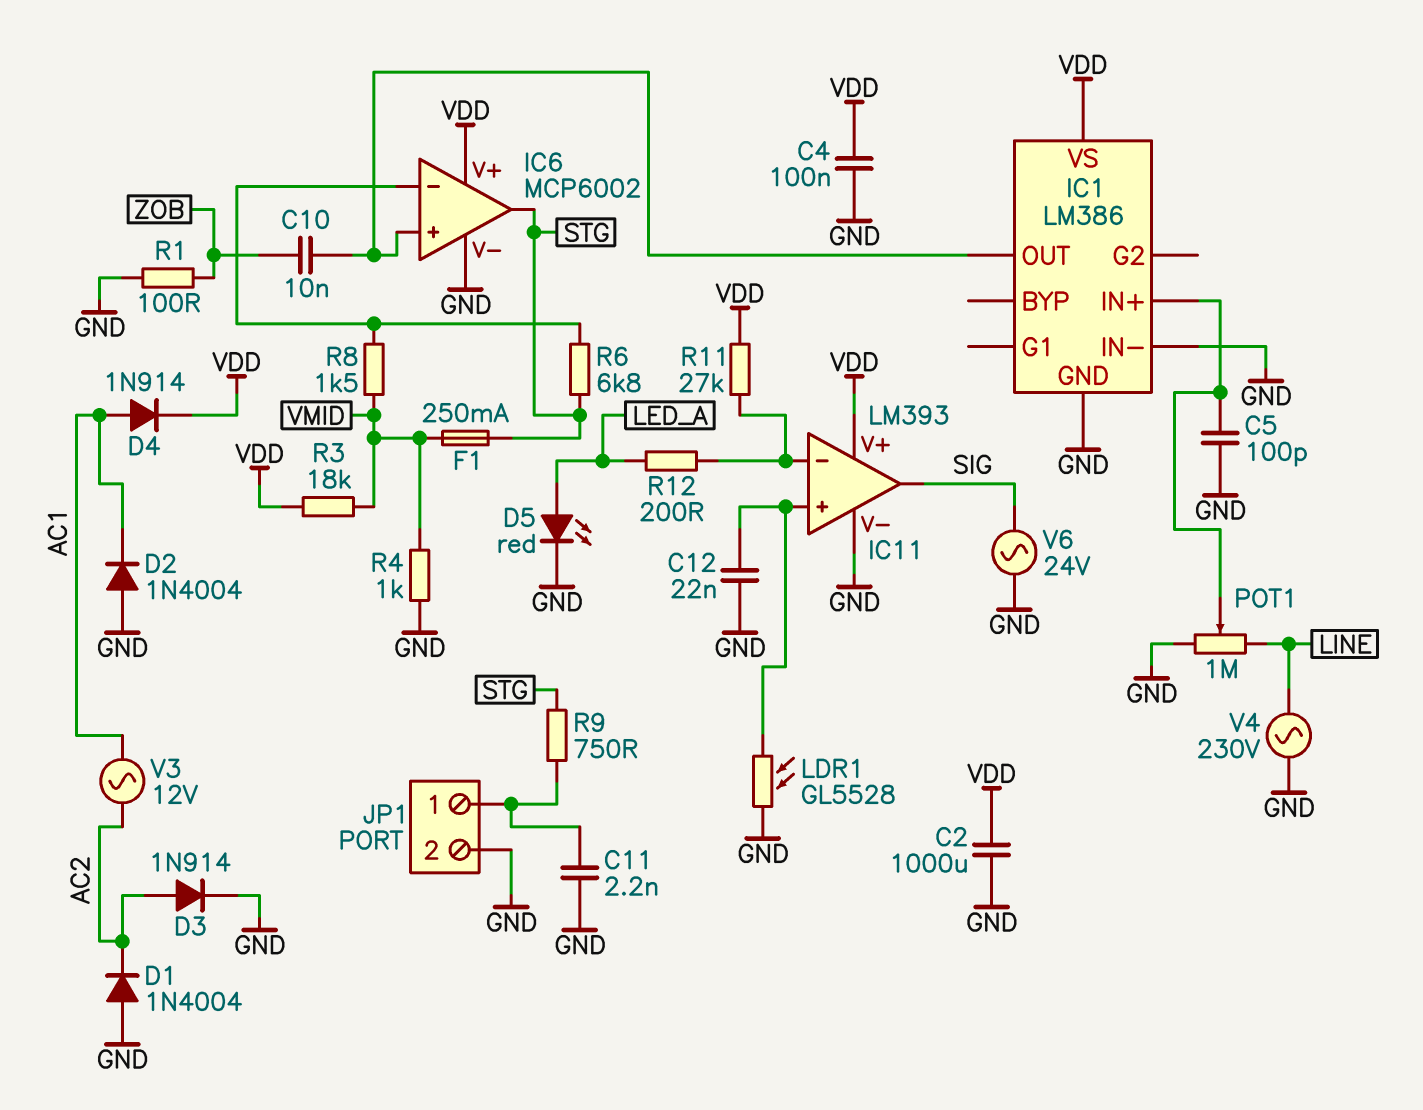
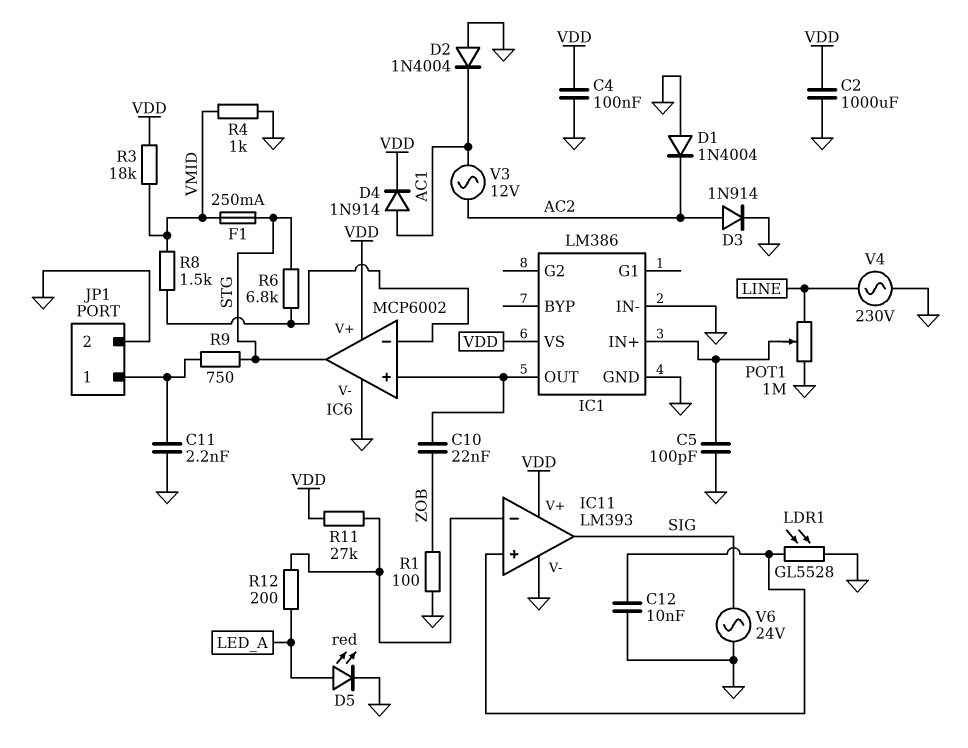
C10: 10nF (IC1/OUT, ZOB) -> 22nF (IC1/OUT, ZOB)
C12: 22nF (GND, IC11/in+) -> 10nF (GND, IC11/in+)

